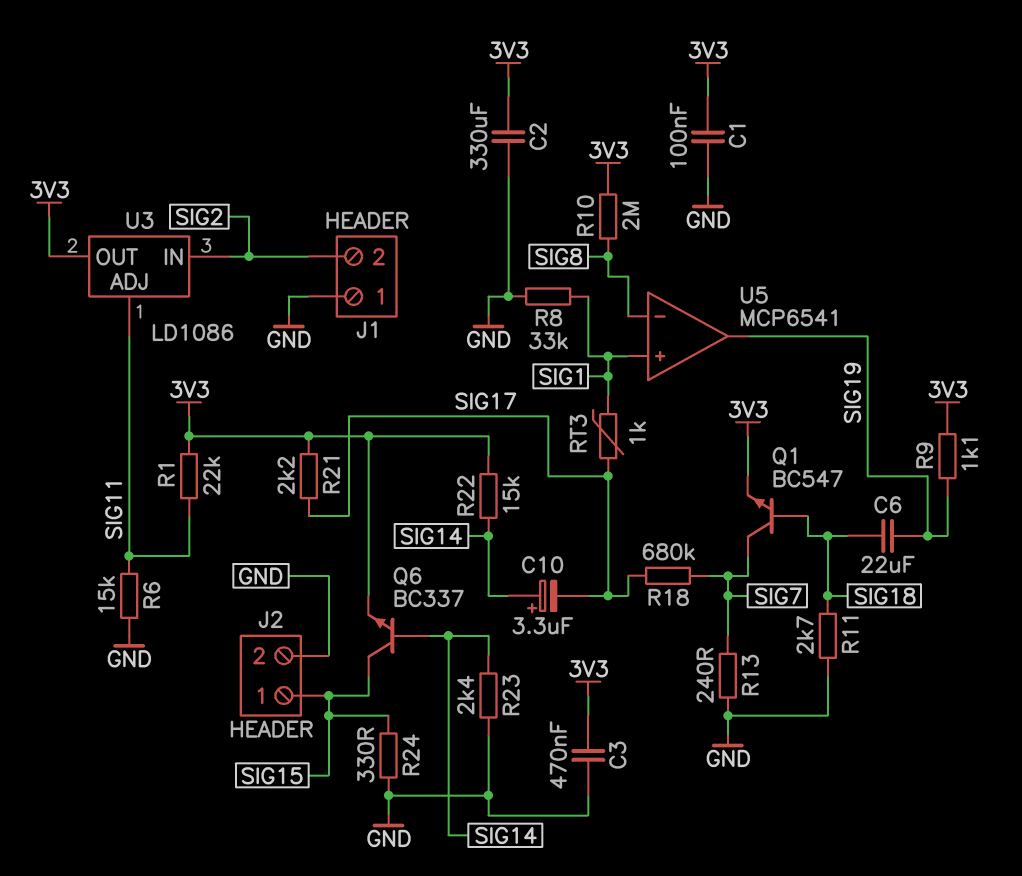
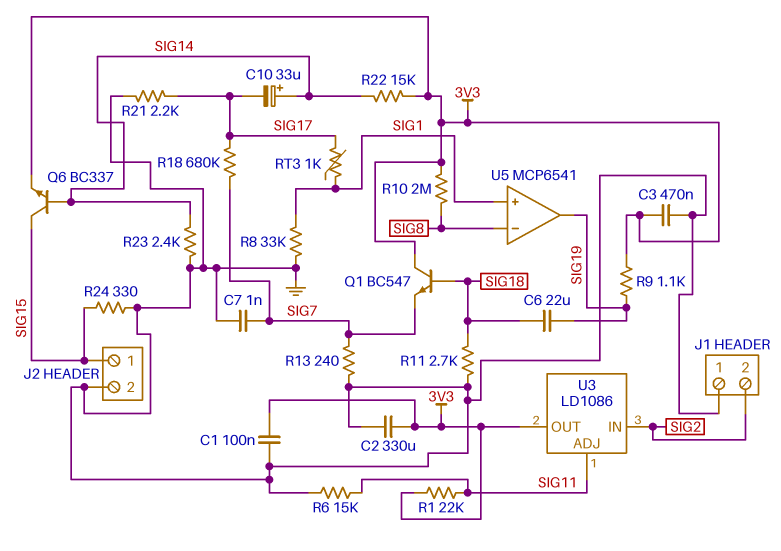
C7: none -> 1nF (GND, SIG7)
C10: 3.3uF (plus SIG14, minus SIG17) -> 33uF (plus SIG14, minus SIG17)
Q1: NPN BC547 (B SIG18, C SIG7, E 3V3) -> NPN BC547 (B SIG18, C 3V3, E SIG7)
R21: 2.2k (3V3, SIG17) -> 2.2k (GND, SIG17)

